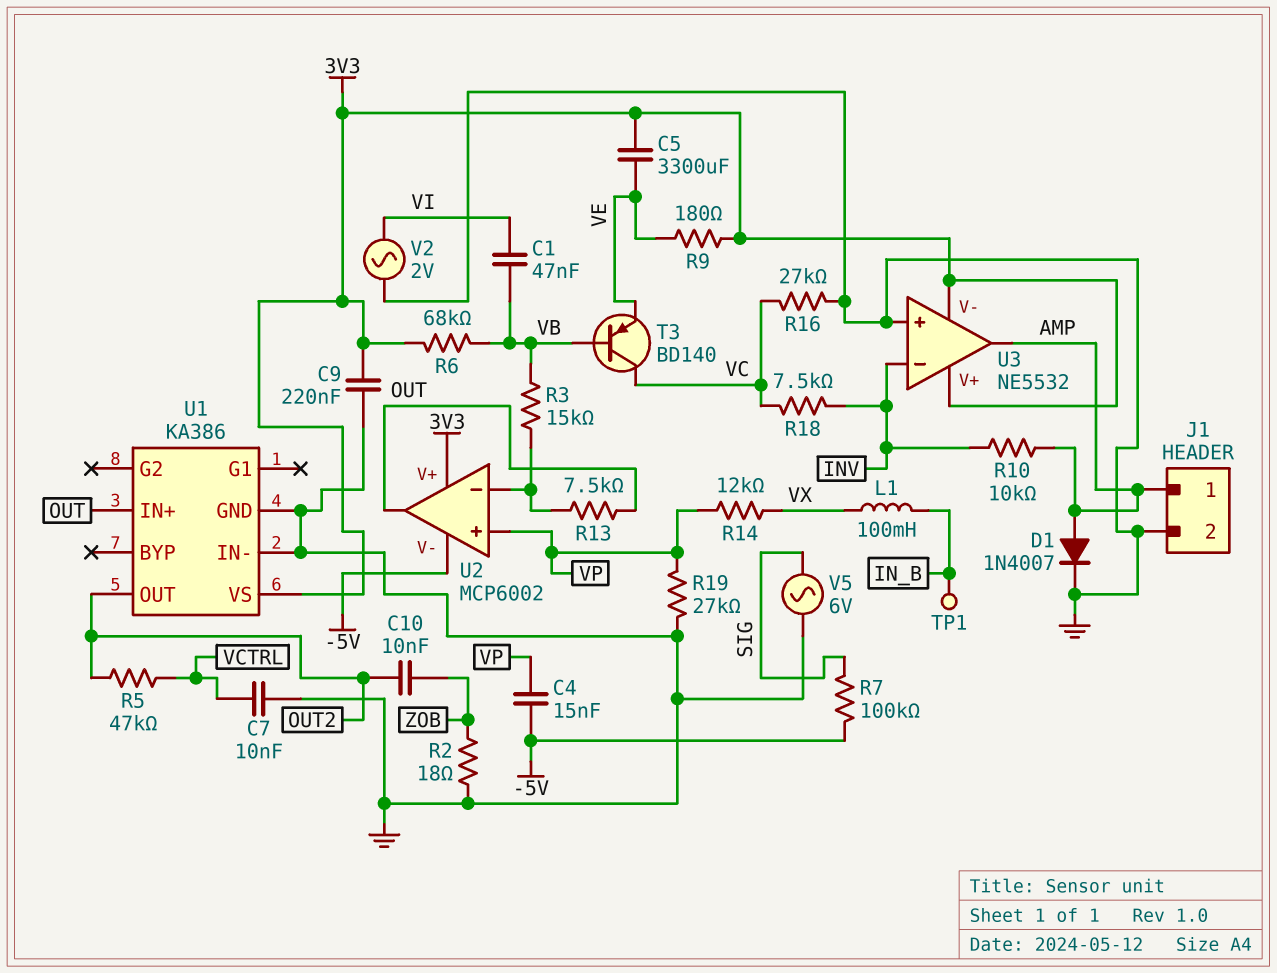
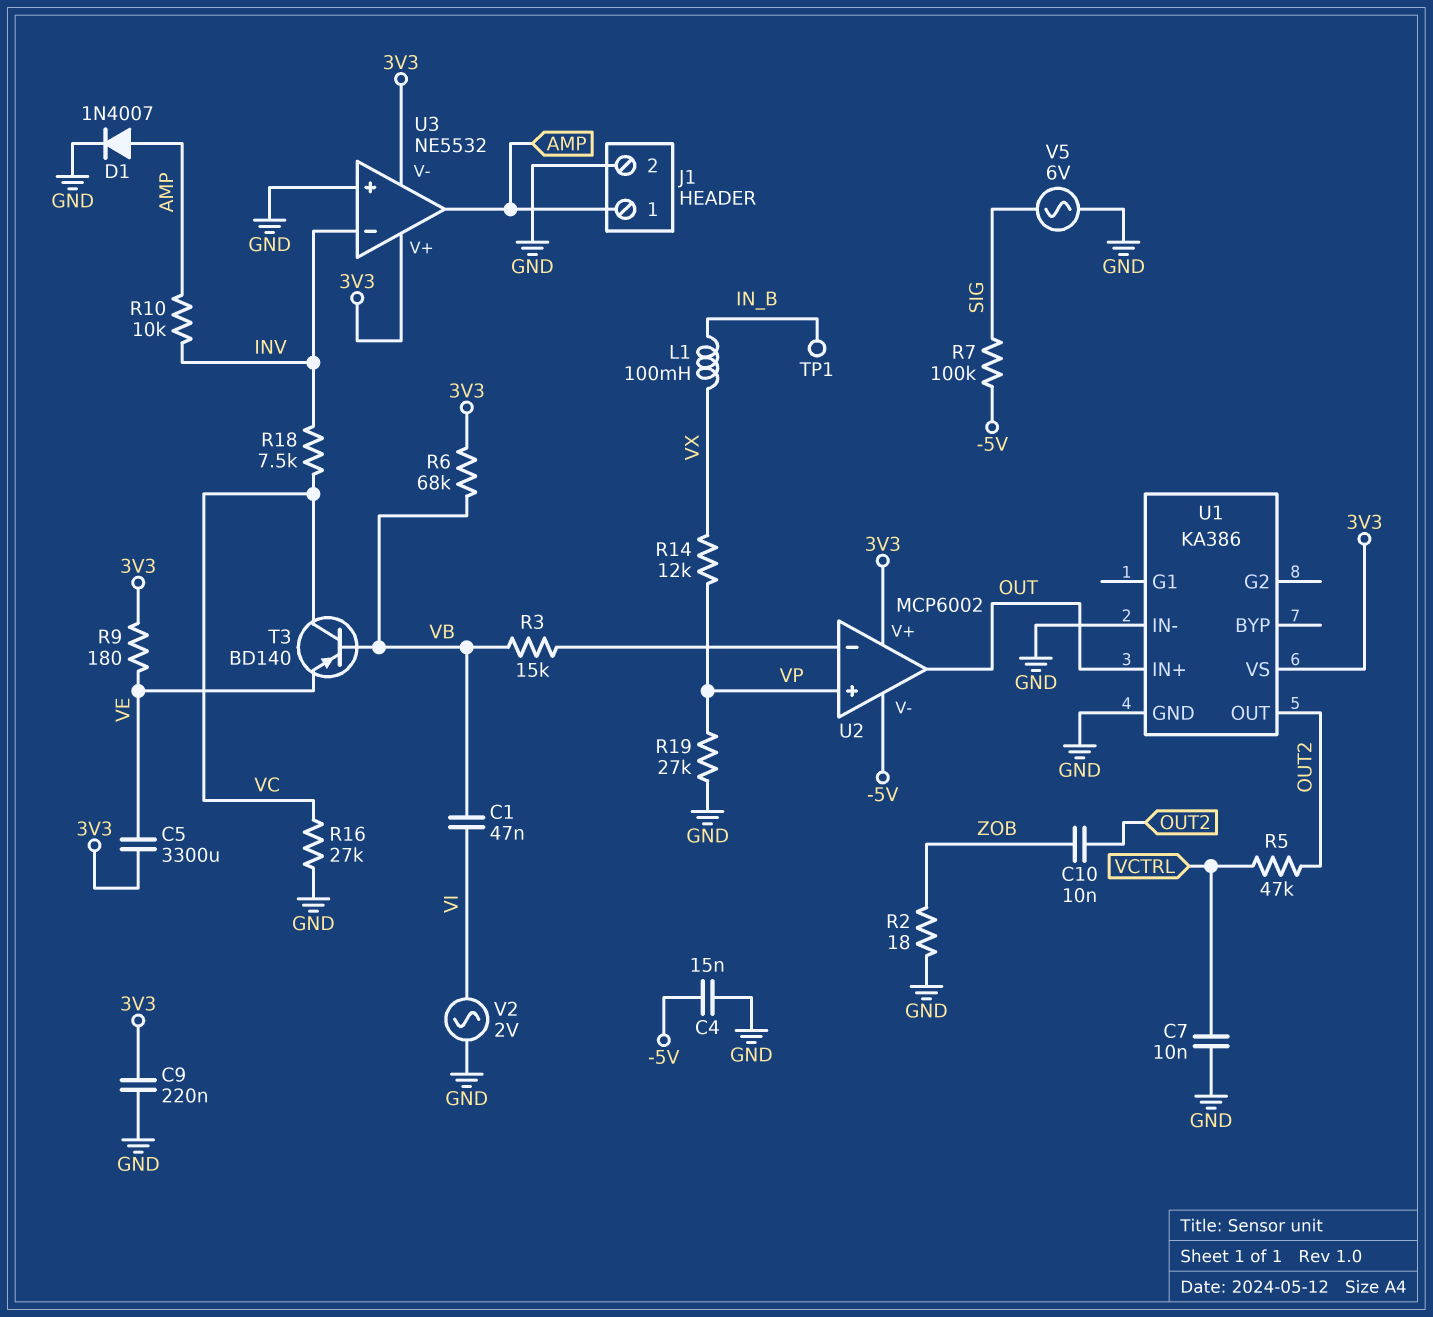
C4: 15nF (-5V, VP) -> 15nF (-5V, GND)
R13: 7.5k (OUT, U2/in-) -> none

